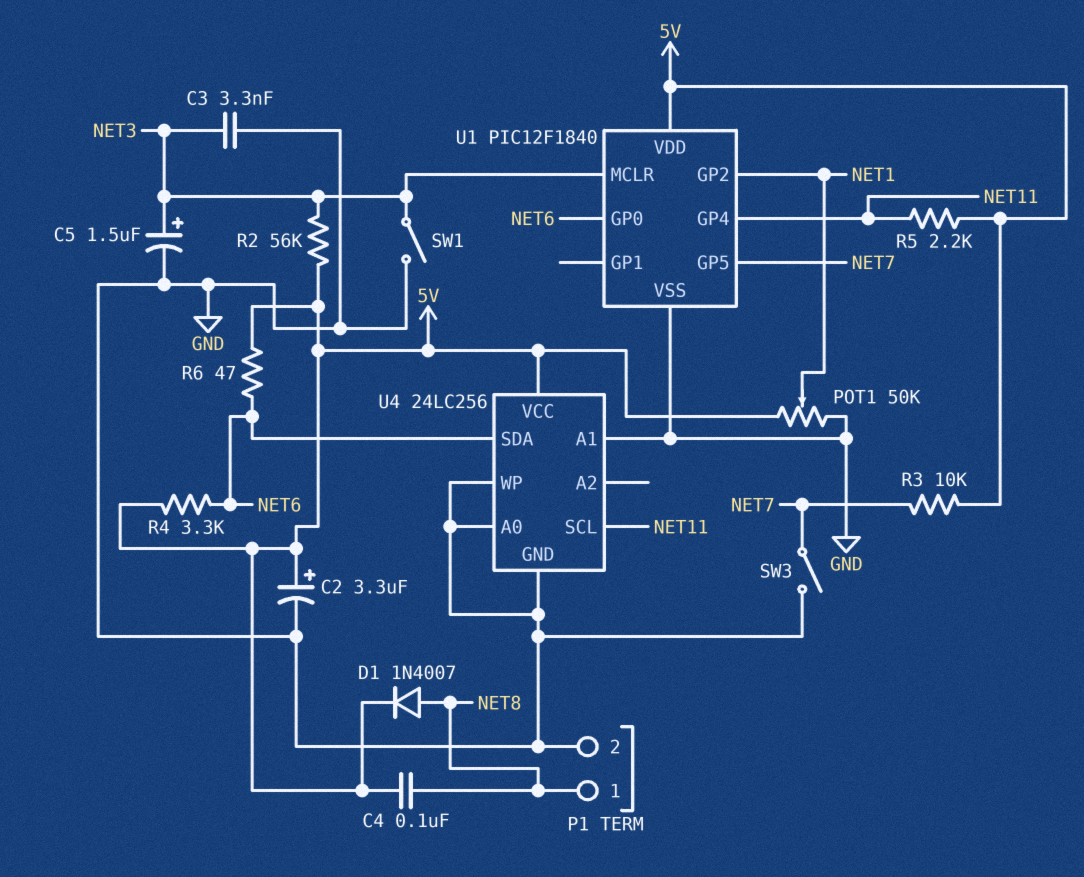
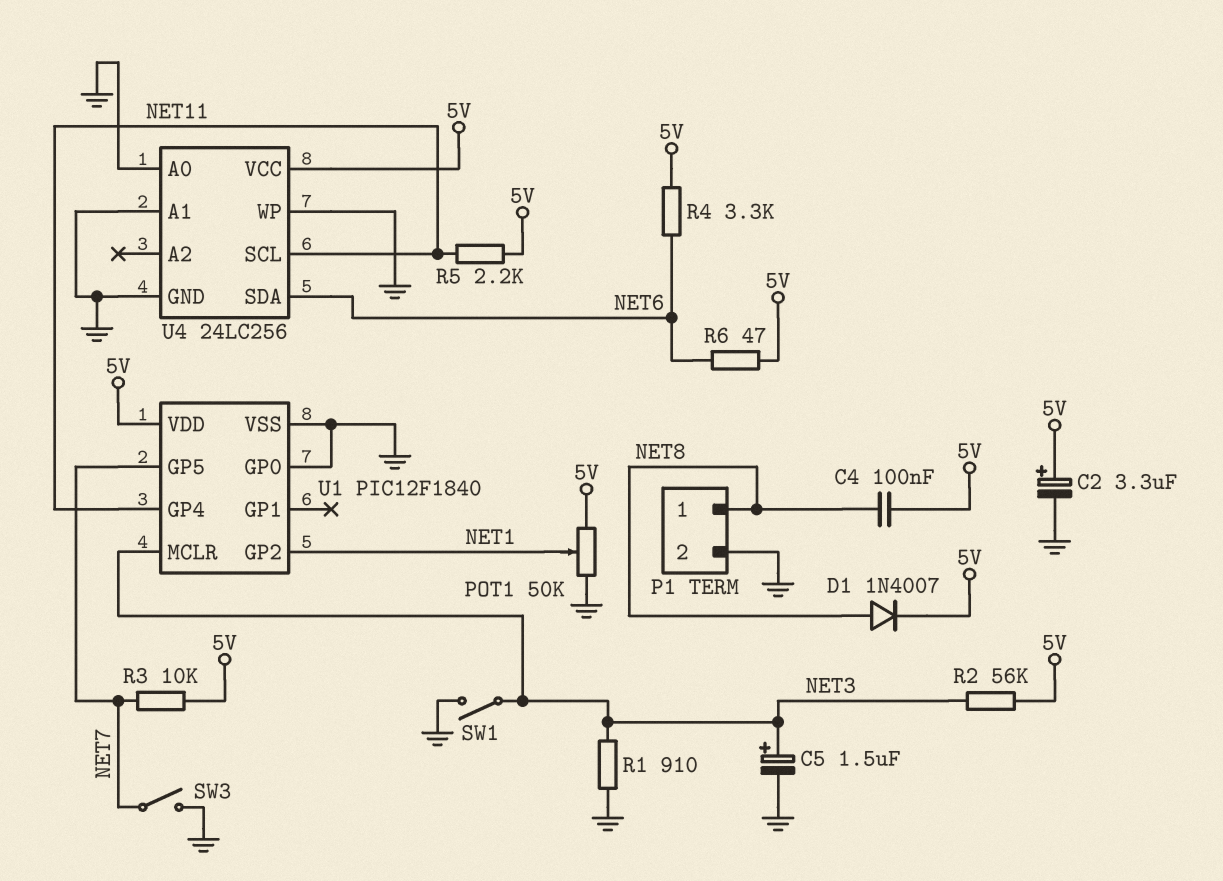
C3: 3.3nF (GND, NET3) -> none
R1: none -> 910 (GND, NET3)
U1 pin GP0: NET6 -> GND

